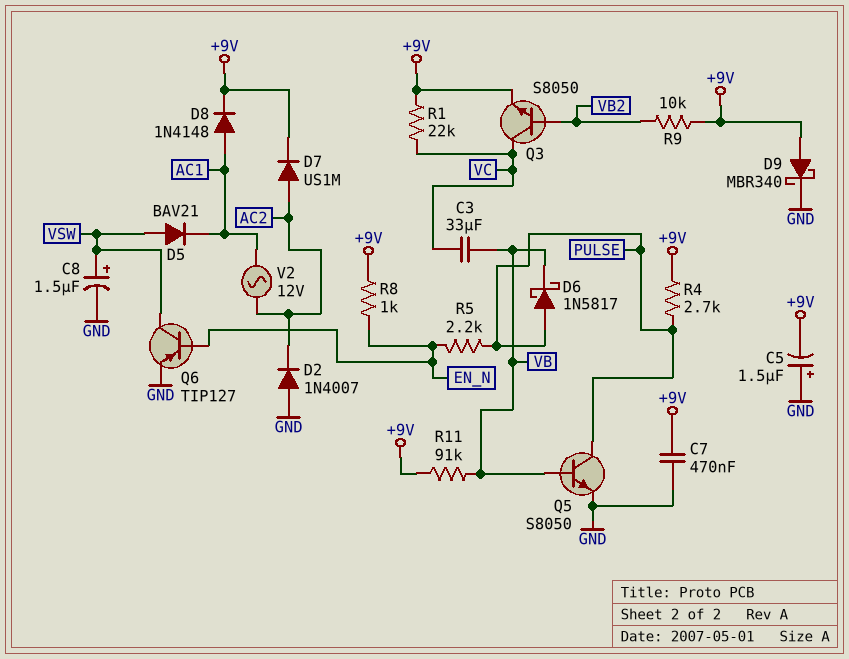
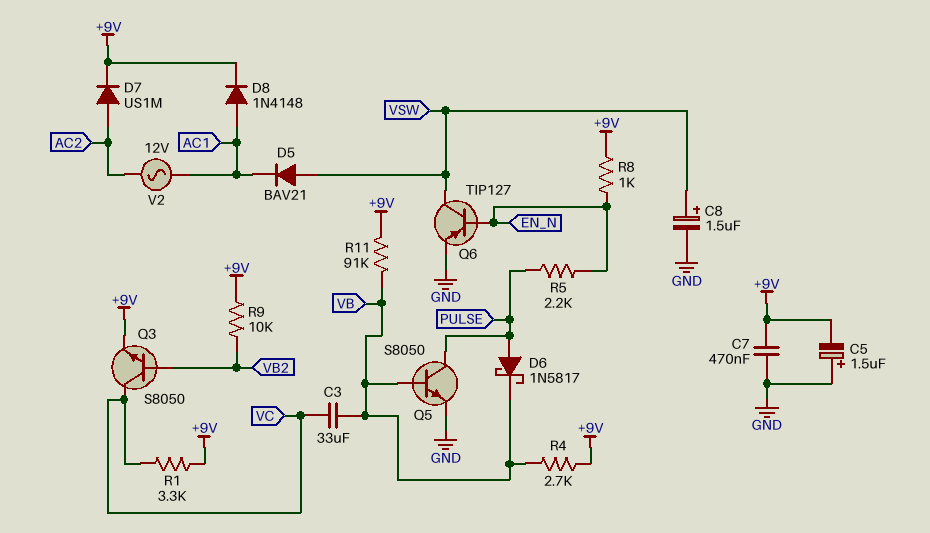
D2: diode 1N4007 (A GND, K AC2) -> none
D9: schottky MBR340 (A +9V, K GND) -> none
R1: 22k (+9V, VC) -> 3.3k (+9V, VC)
R4: 2.7k (+9V, PULSE) -> 2.7k (+9V, VB)

